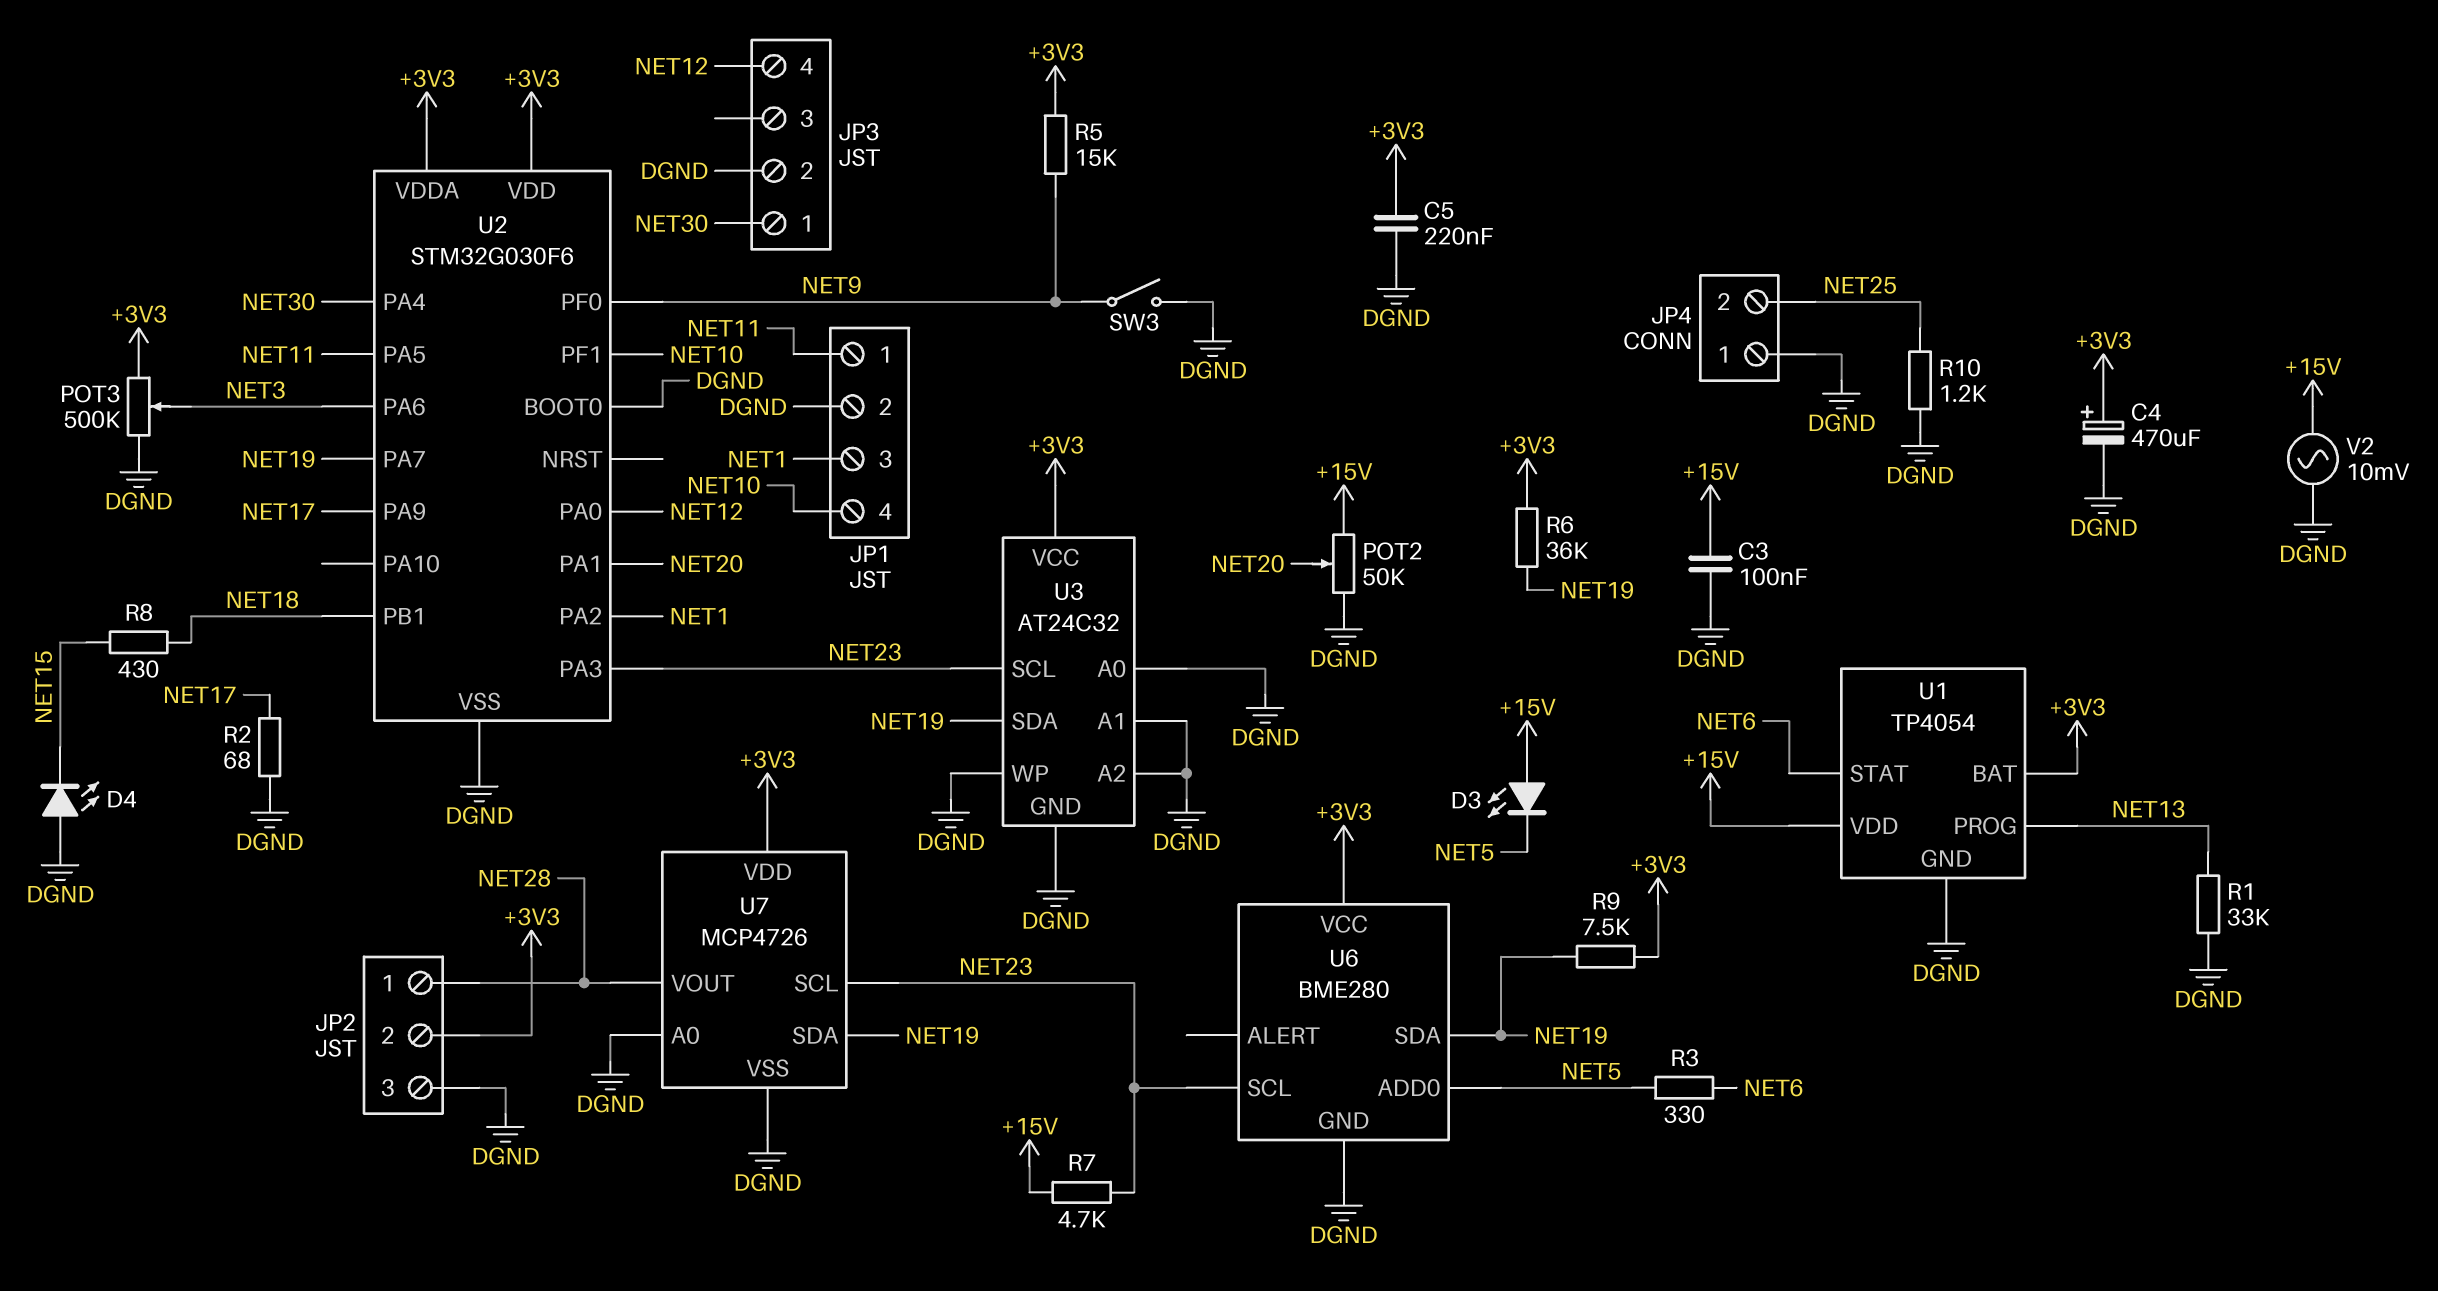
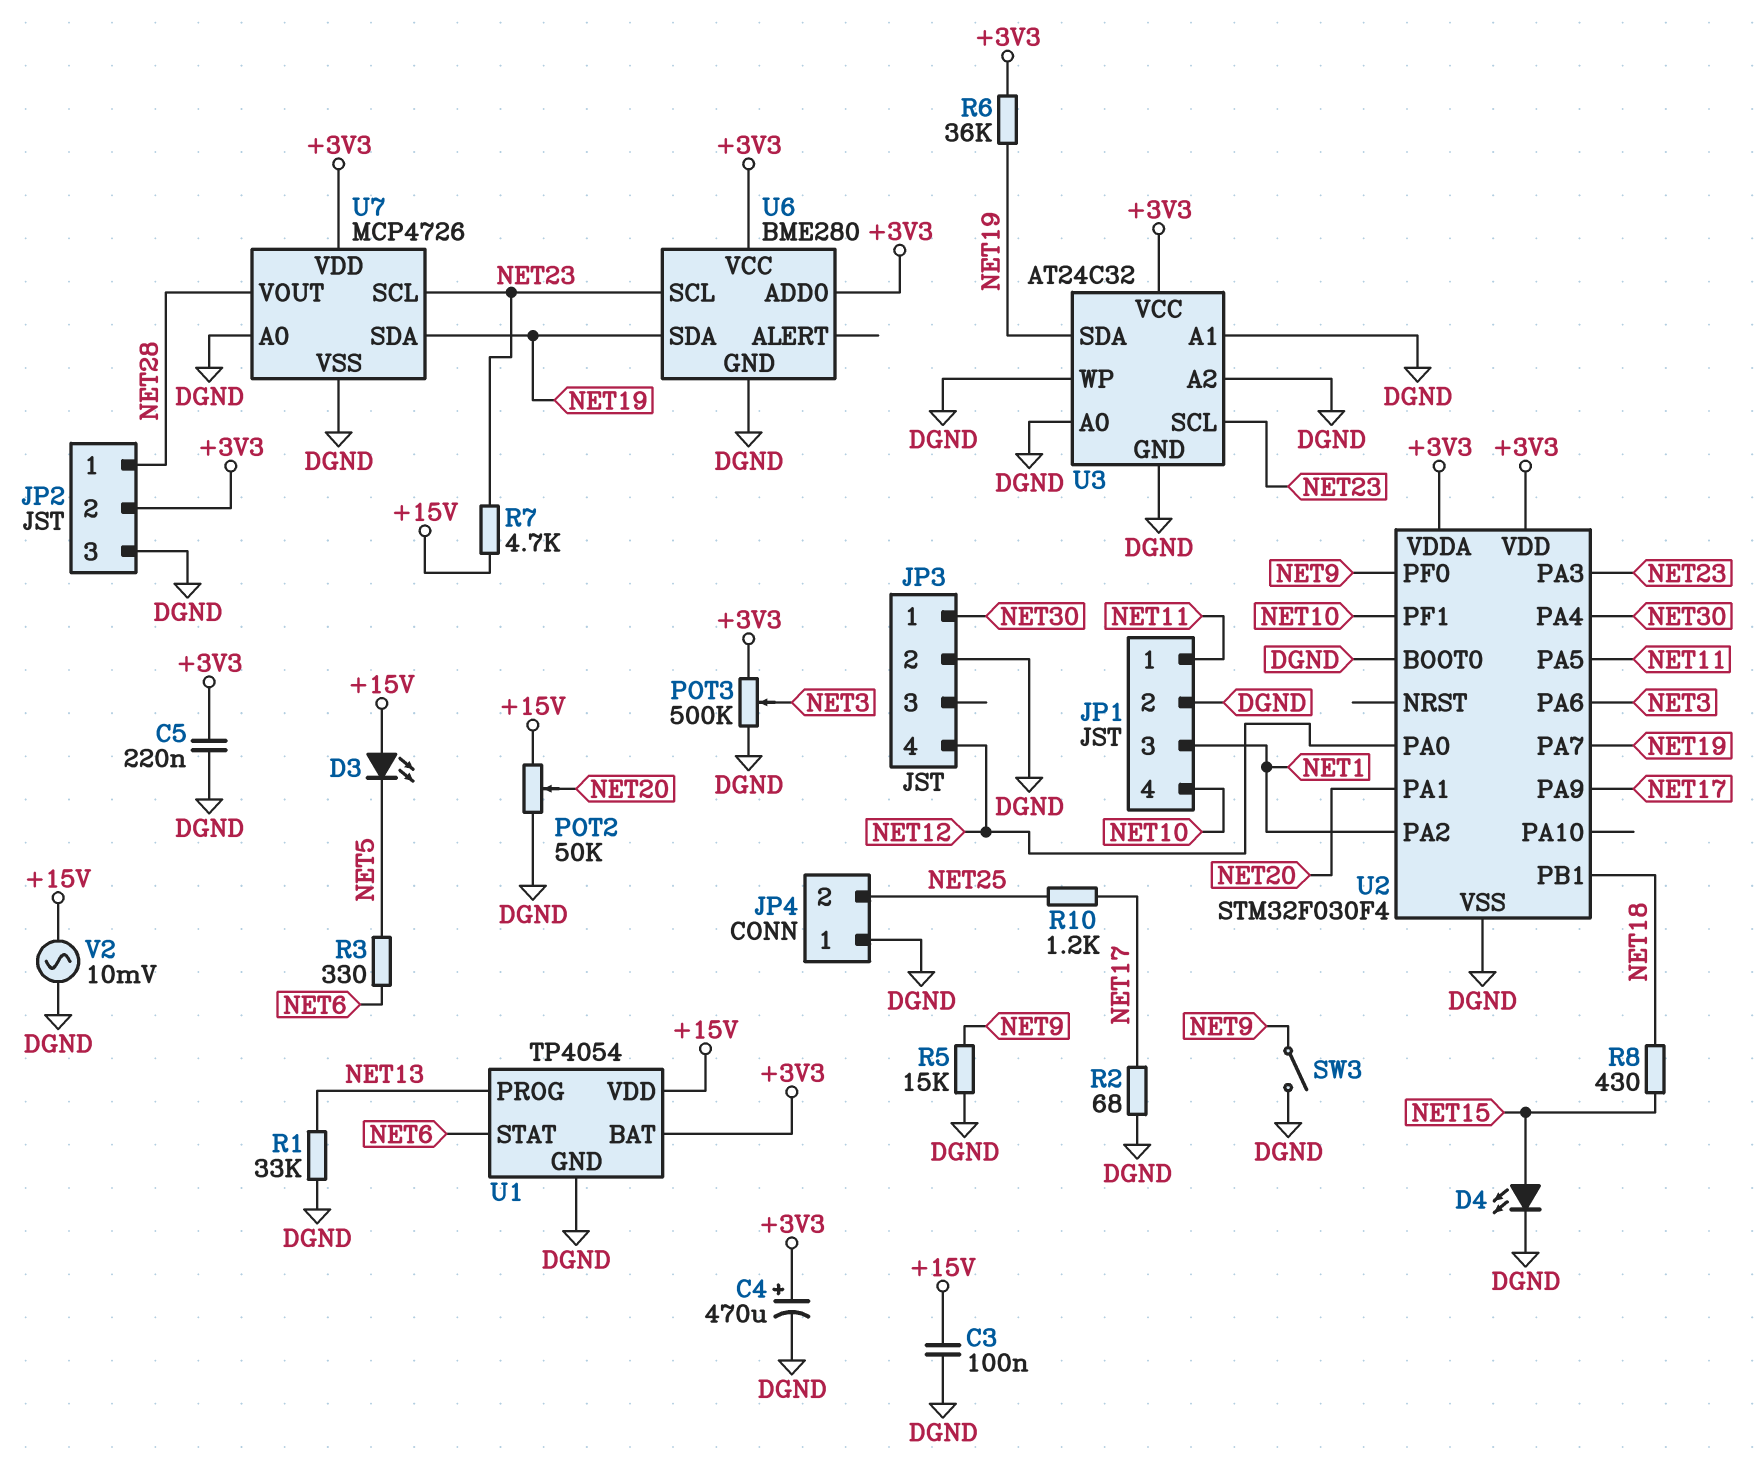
D4: LED (A DGND, K NET15) -> LED (A NET15, K DGND)
R5: 15k (+3V3, NET9) -> 15k (DGND, NET9)
R9: 7.5k (+3V3, NET19) -> none
R10: 1.2k (DGND, NET25) -> 1.2k (NET17, NET25)
U2: STM32G030F6 -> STM32F030F4
U6 pin ADD0: NET5 -> +3V3

